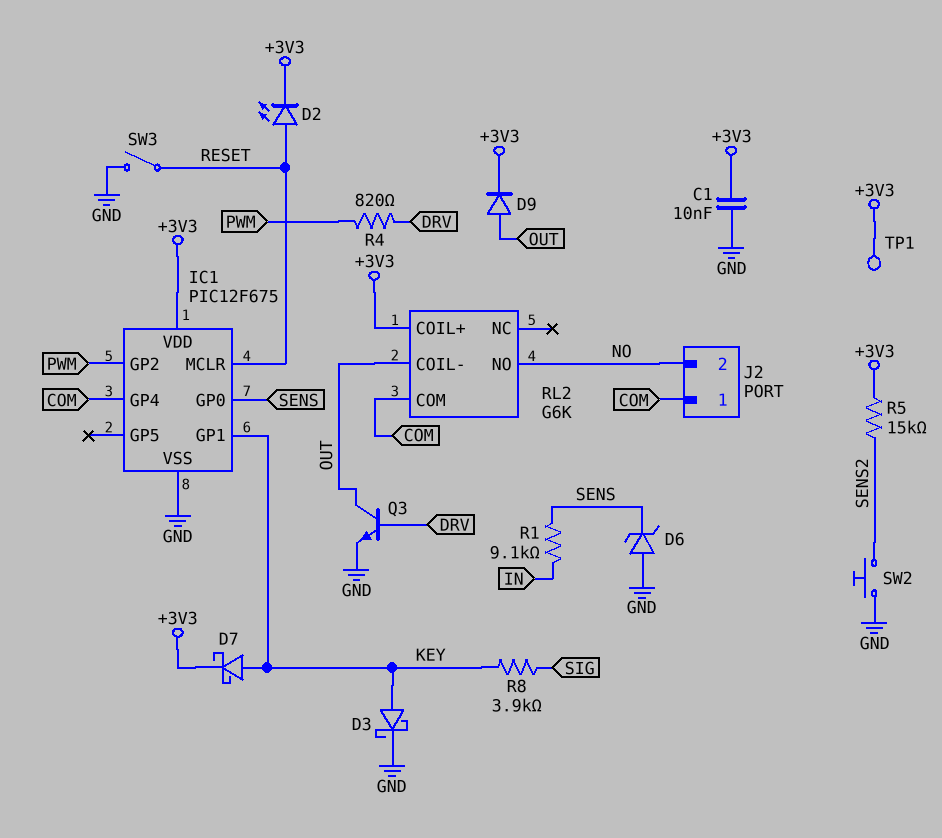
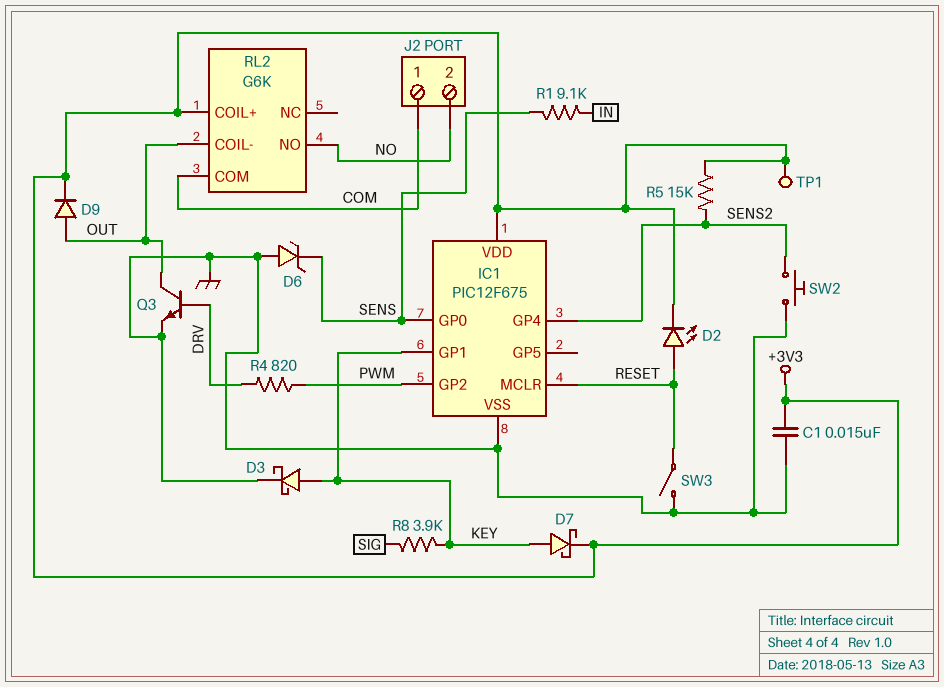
C1: 10nF (+3V3, GND) -> 15nF (+3V3, GND)
IC1 pin GP4: COM -> SENS2

